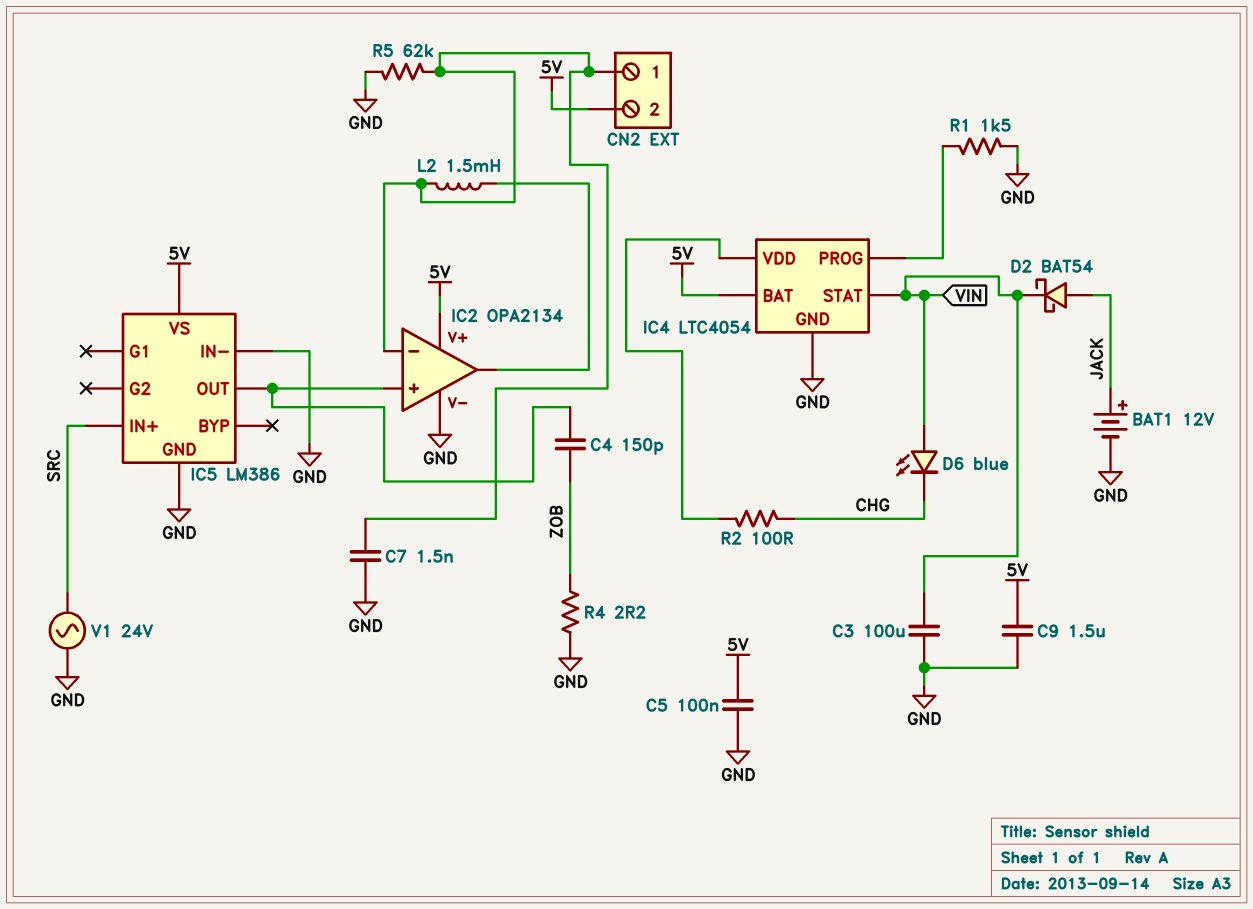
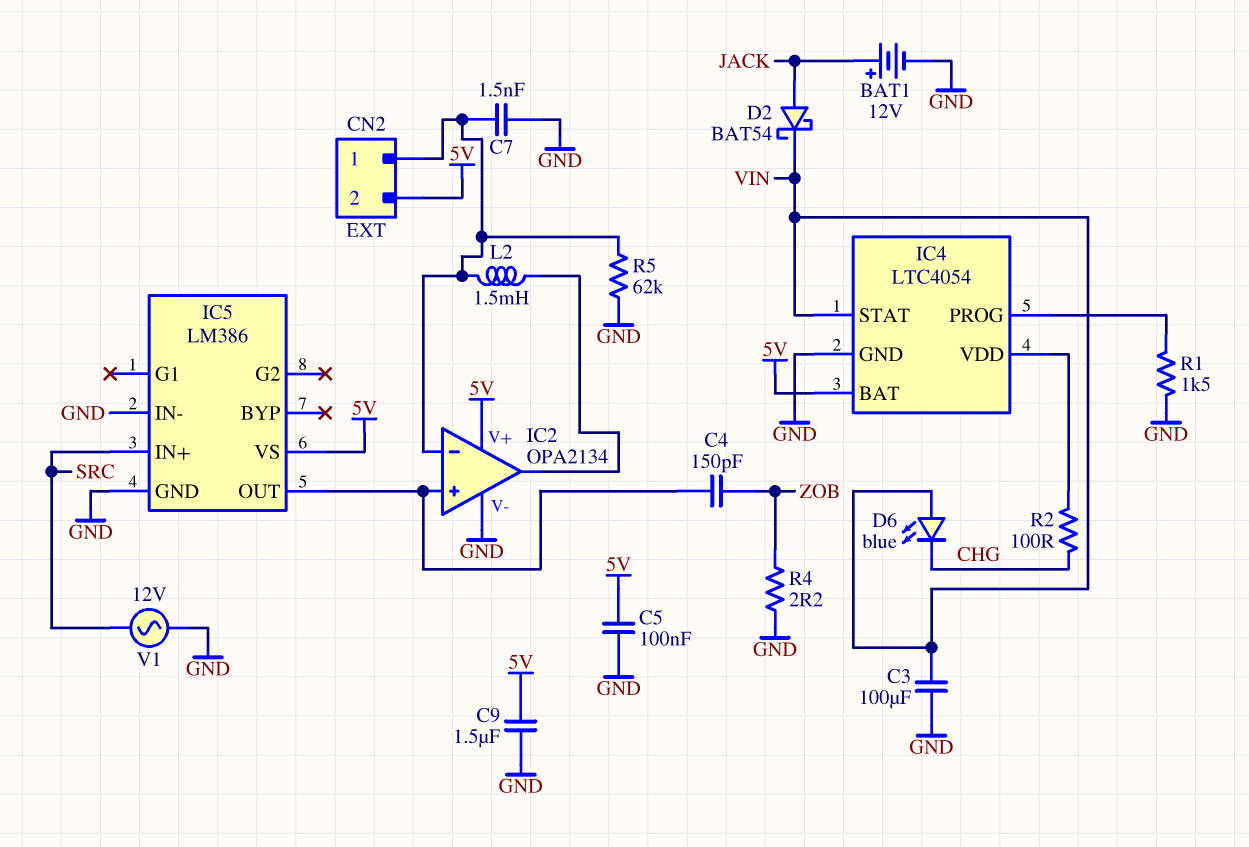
V1: AC 24V (GND, SRC) -> AC 12V (GND, SRC)

